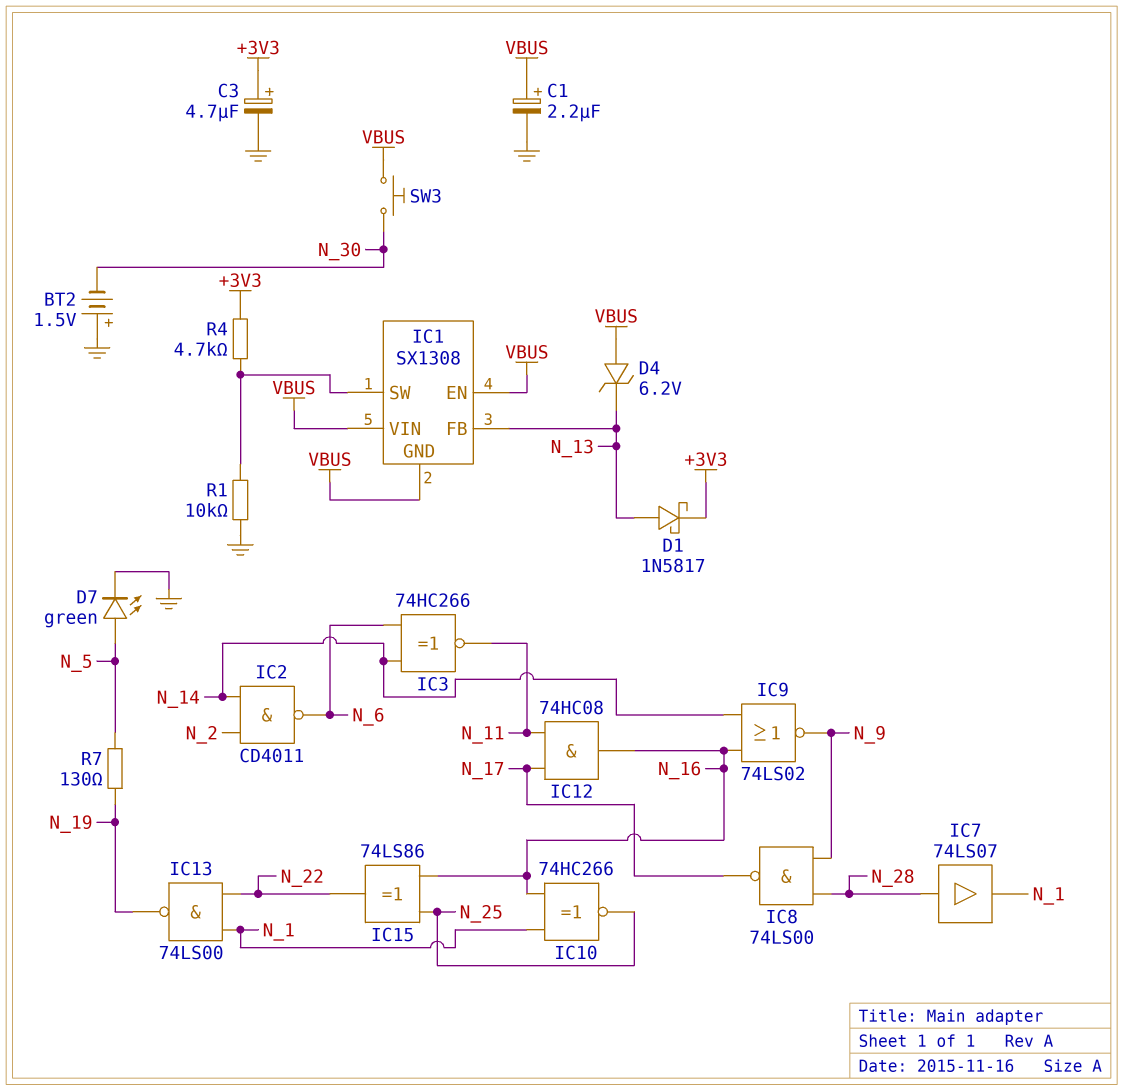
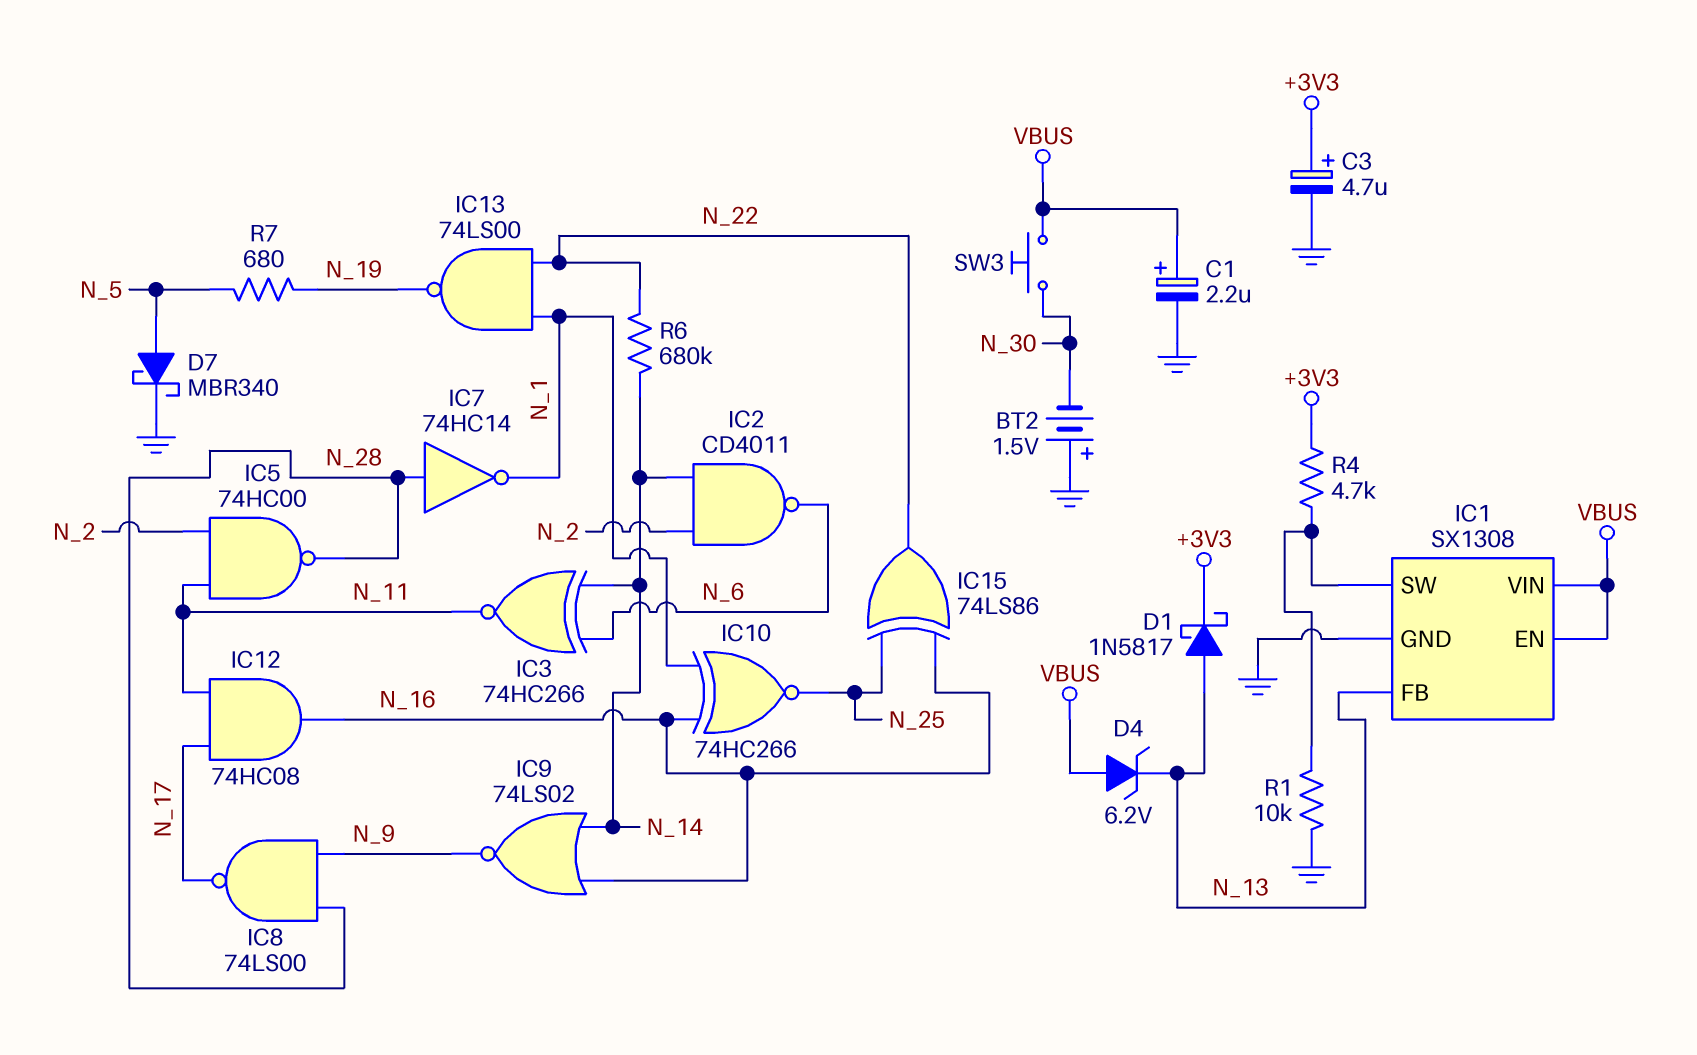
D7: LED green (A N_5, K GND) -> schottky MBR340 (A N_5, K GND)
IC1 pin GND: VBUS -> GND
IC5: none -> NAND 74HC00 (in N_2, in N_11, out N_28)
IC7: buffer 74LS07 (in N_28, out N_1) -> NOT 74HC14 (in N_28, out N_1)
R6: none -> 680k (N_14, N_22)
R7: 130 (N_5, N_19) -> 680 (N_5, N_19)

